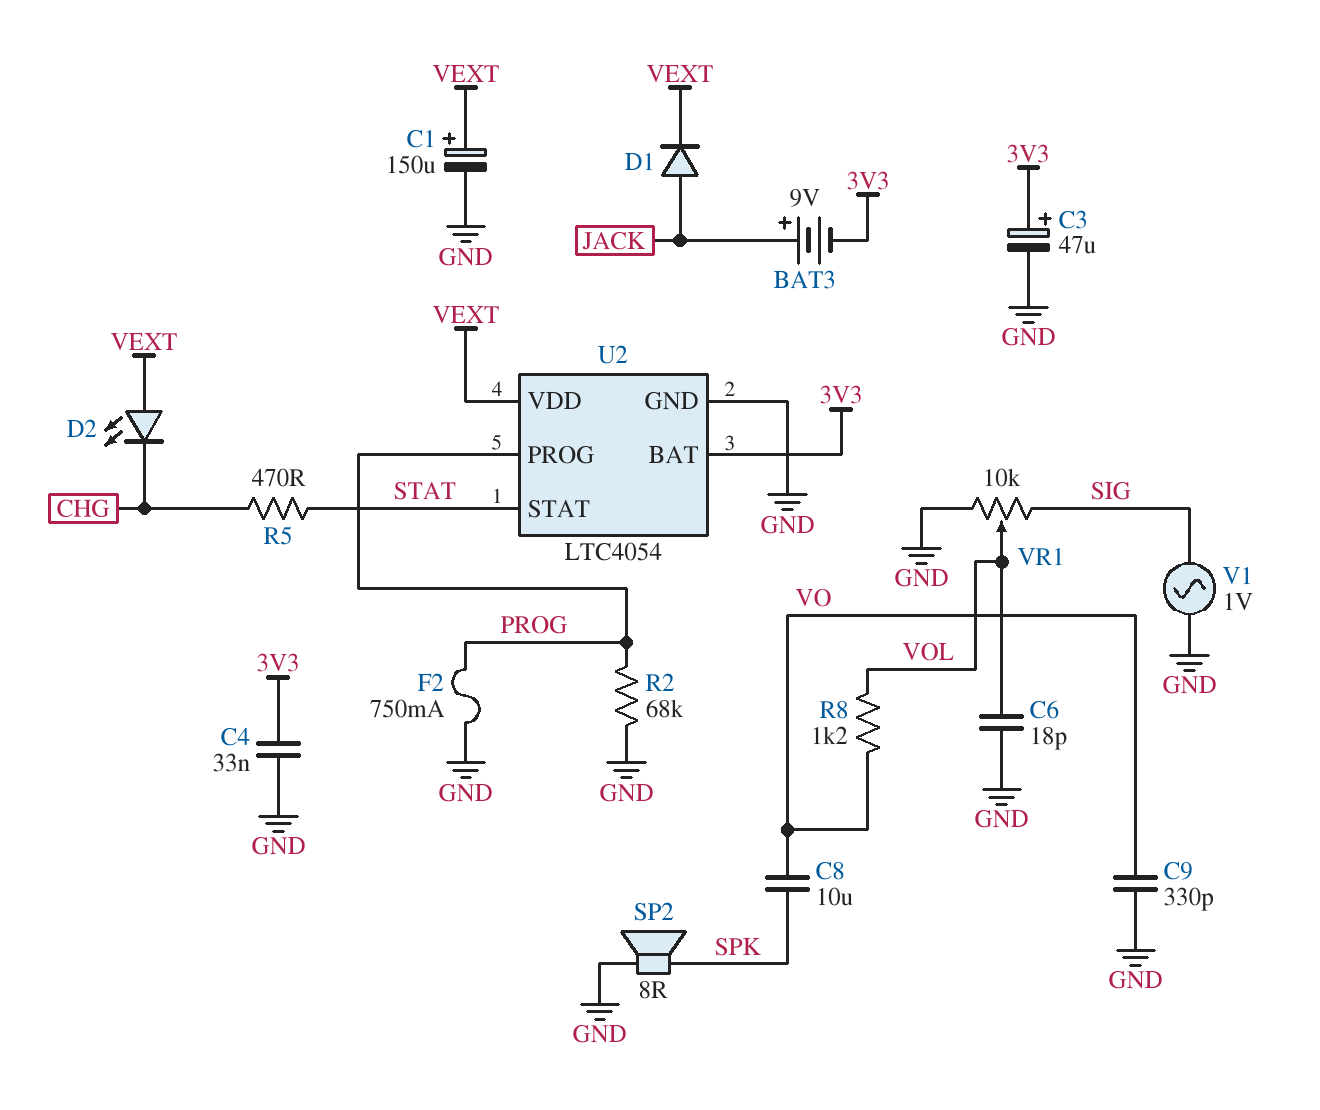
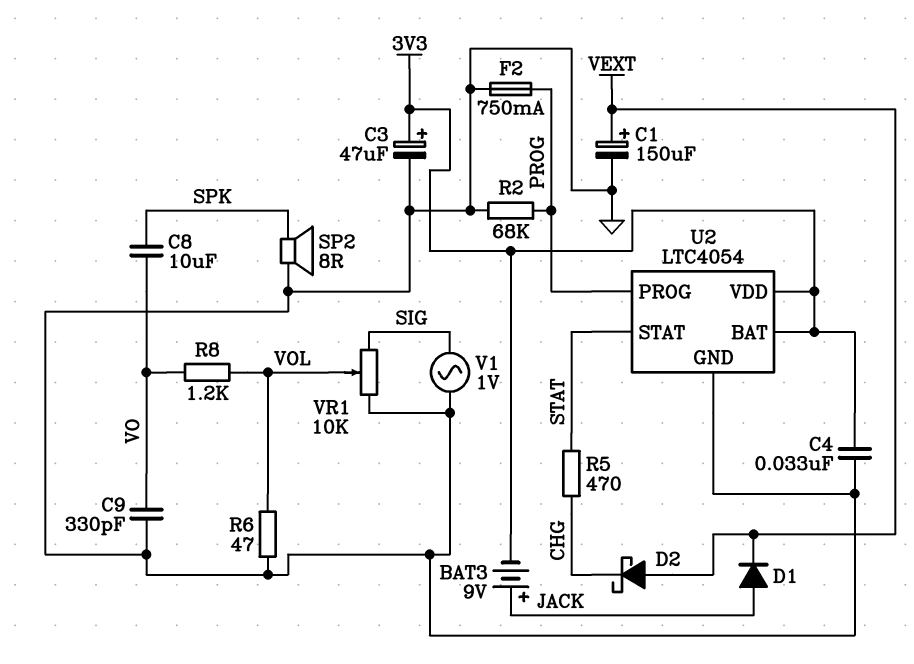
C6: 18pF (GND, VOL) -> none
D2: LED (A VEXT, K CHG) -> schottky (A VEXT, K CHG)
R6: none -> 47 (GND, VOL)
U2 pin VDD: VEXT -> 3V3

